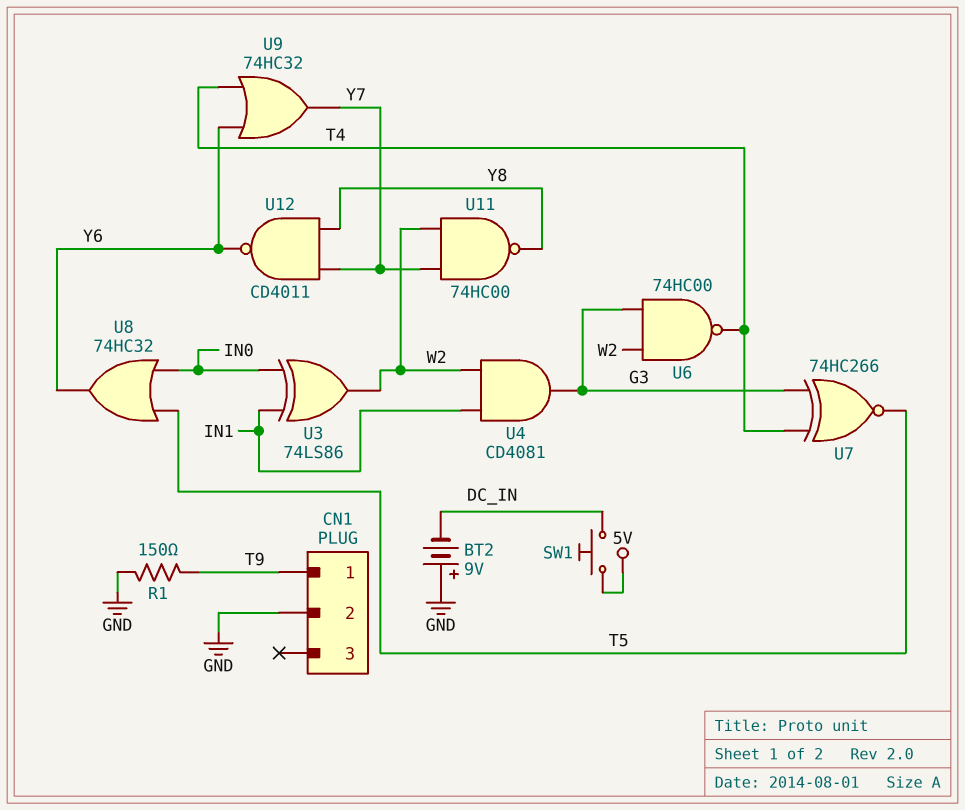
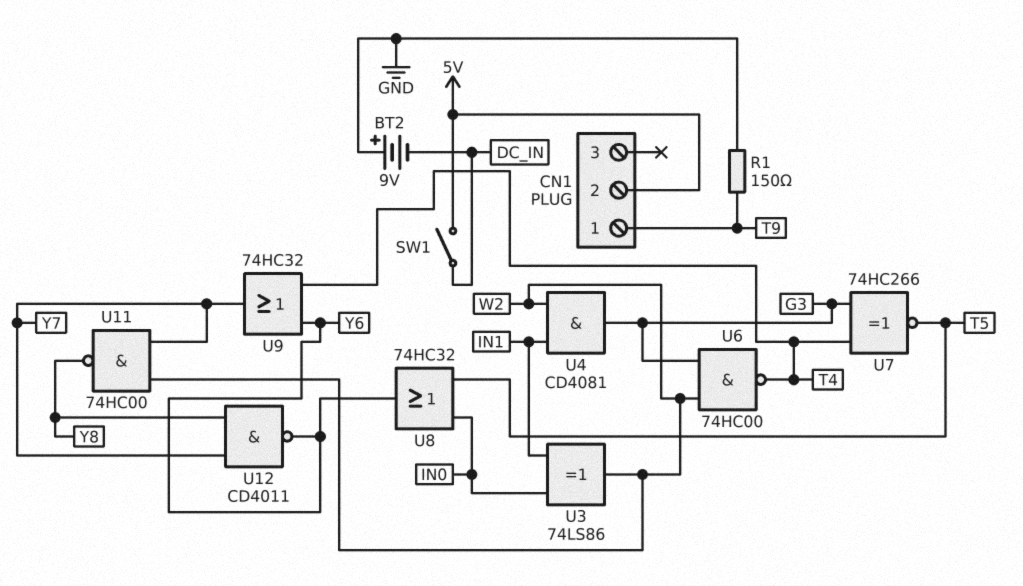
CN1 pin 2: GND -> 5V
SW1: button (5V, DC_IN) -> switch (5V, DC_IN)

